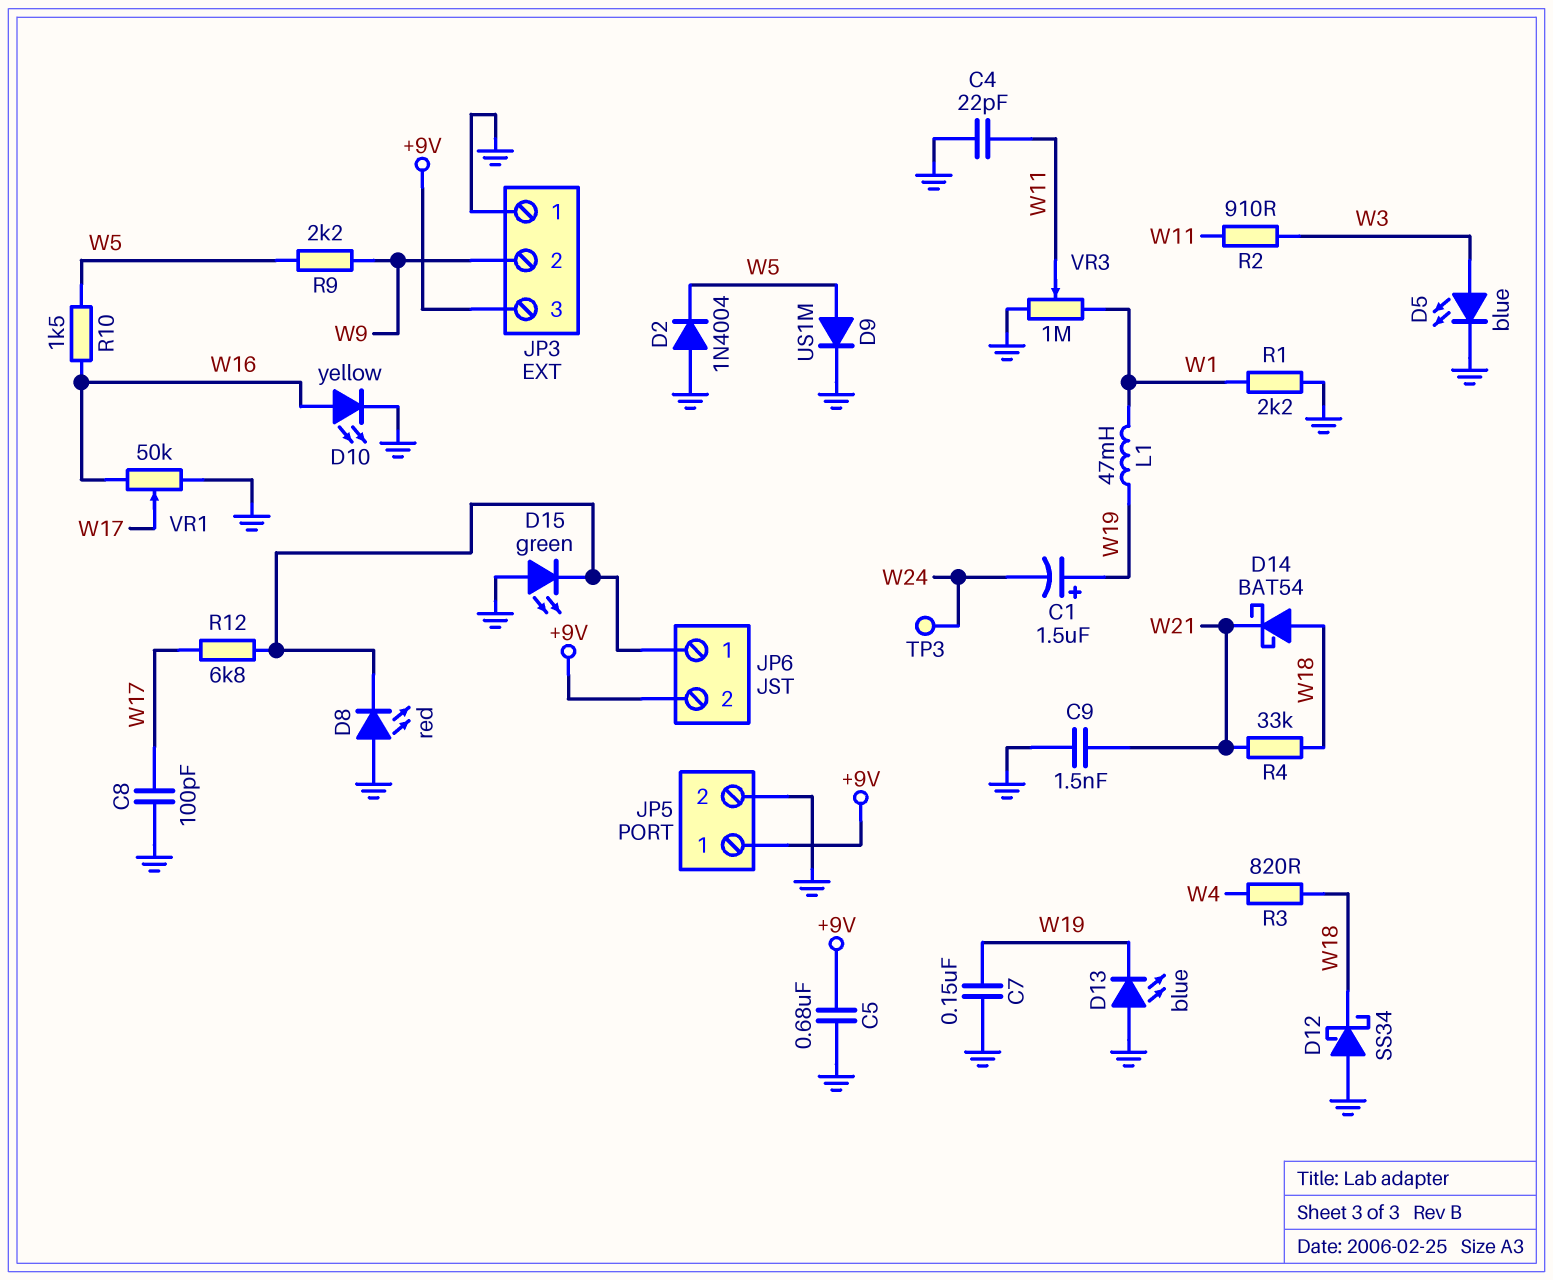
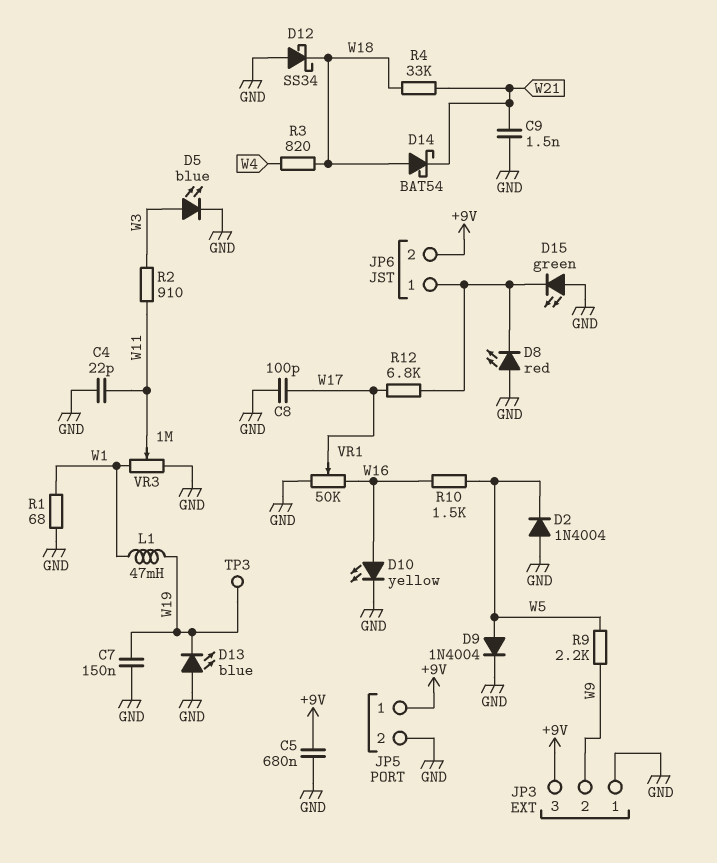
C1: 1.5uF (plus W19, minus W24) -> none
D9: diode US1M (A W5, K GND) -> diode 1N4004 (A W5, K GND)
R1: 2.2k (GND, W1) -> 68 (GND, W1)
TP3: test point (W24) -> test point (W19)

